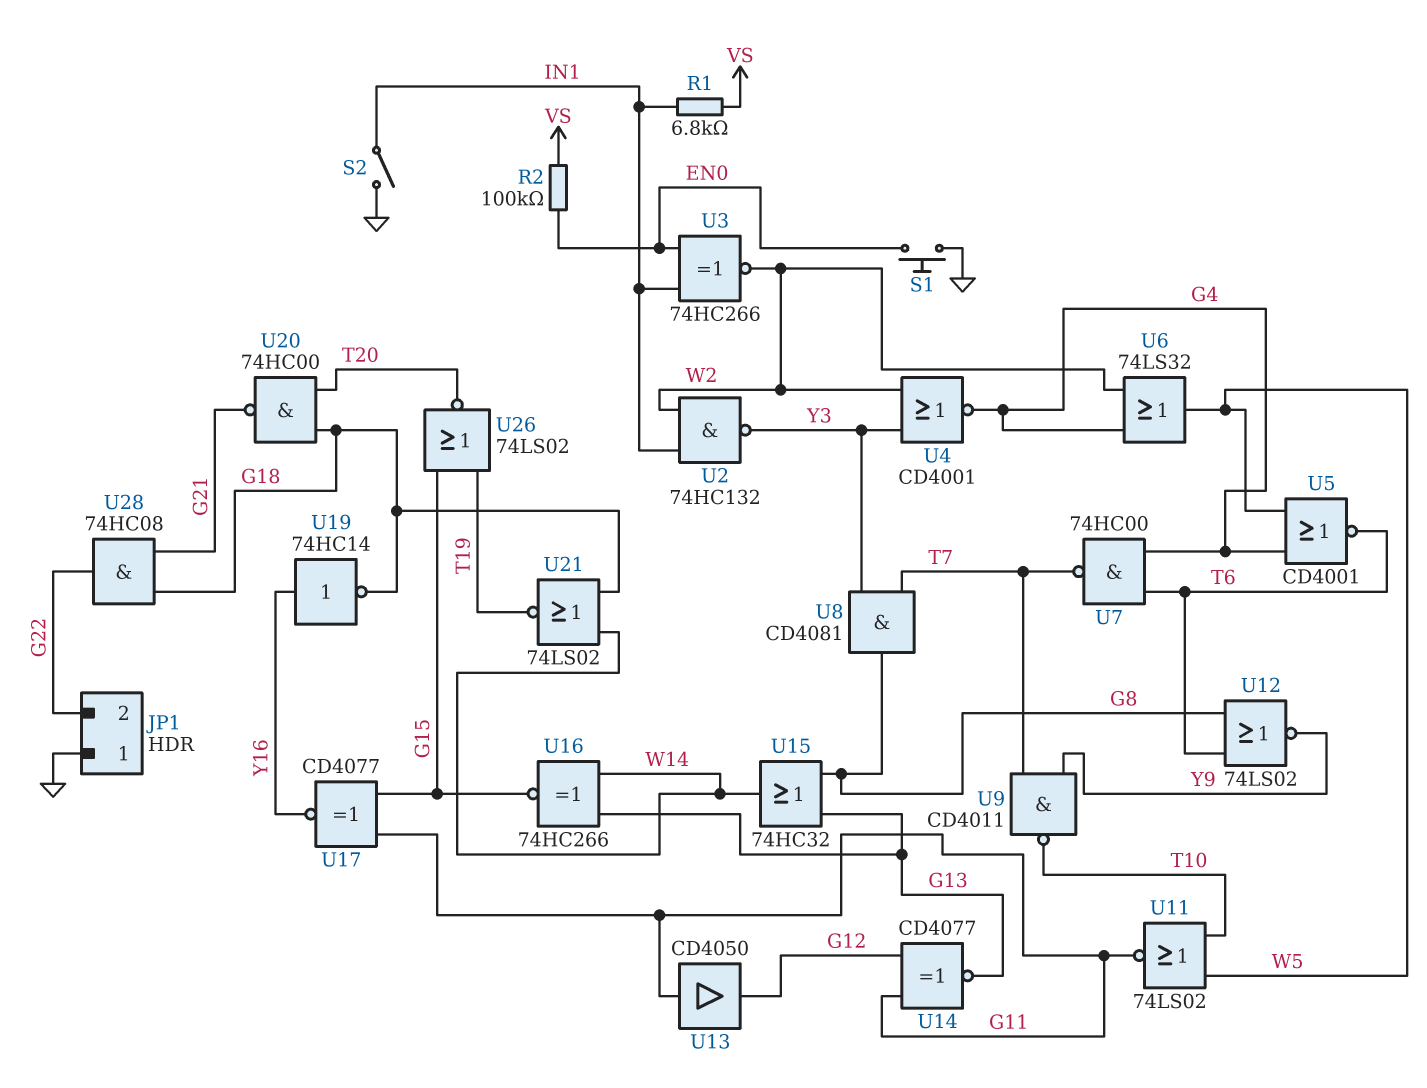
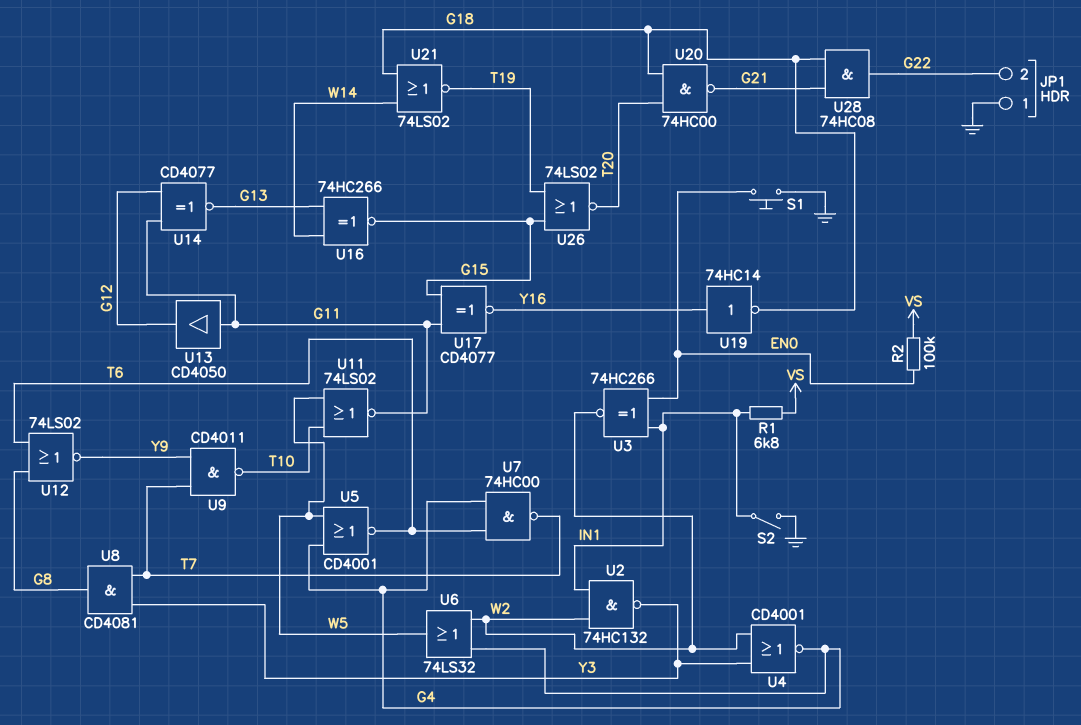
U15: OR 74HC32 (in G8, in G13, out W14) -> none

